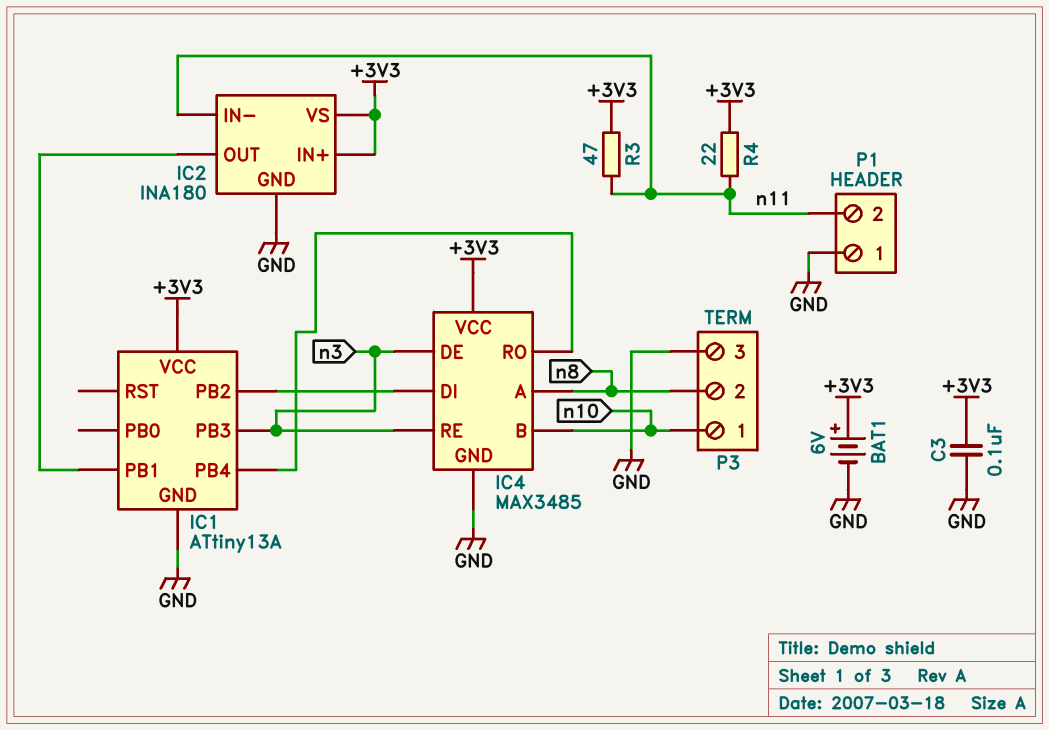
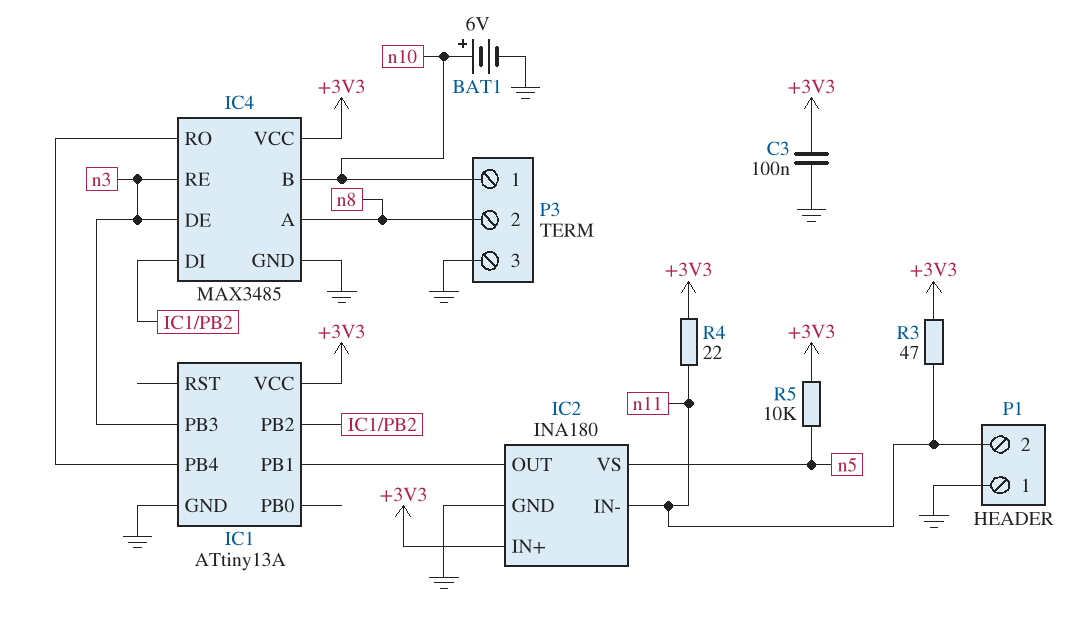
BAT1: 6V (plus +3V3, minus GND) -> 6V (plus n10, minus GND)
IC2 pin VS: +3V3 -> n5
R5: none -> 10k (+3V3, n5)

